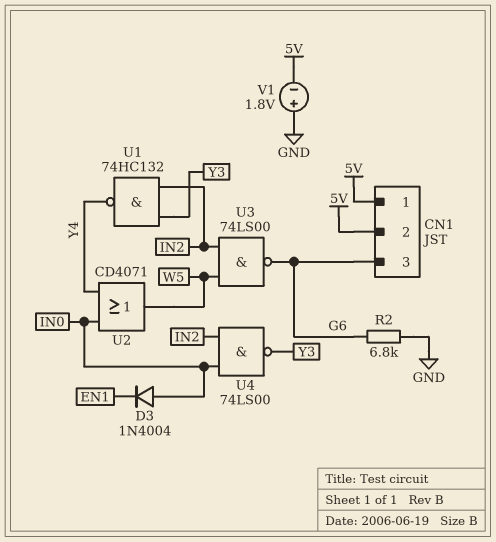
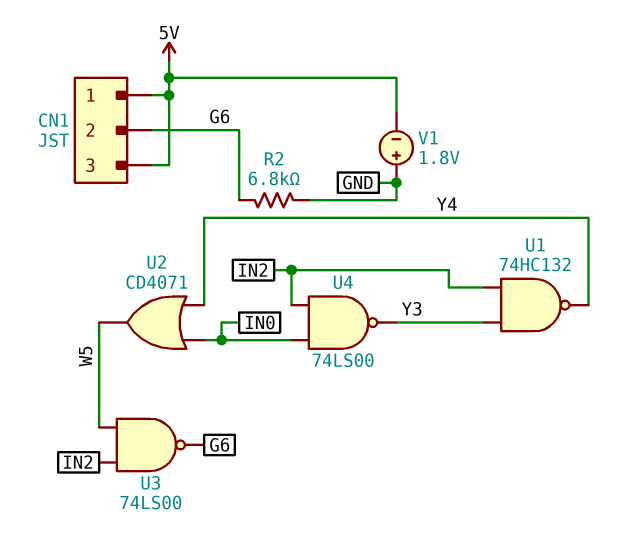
CN1 pin 2: 5V -> G6
CN1 pin 3: G6 -> 5V
D3: diode 1N4004 (A IN0, K EN1) -> none

